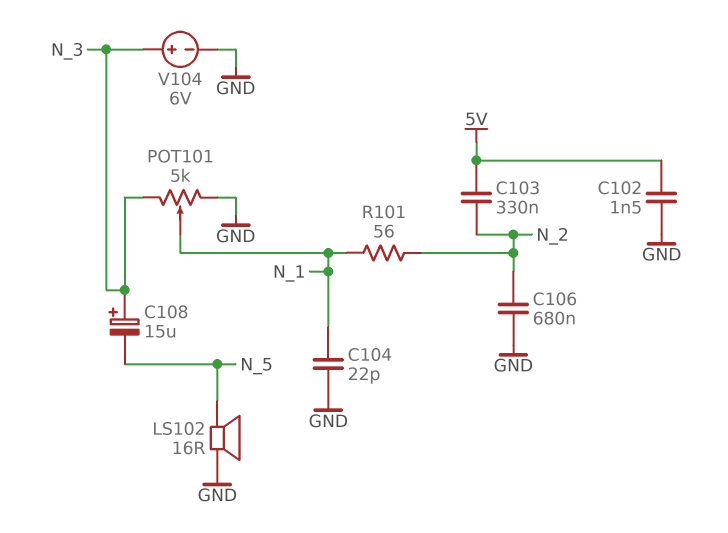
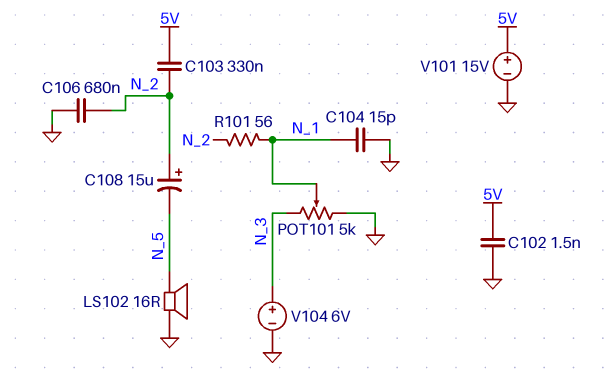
C104: 22pF (GND, N_1) -> 15pF (GND, N_1)
C108: 15uF (plus N_3, minus N_5) -> 15uF (plus N_2, minus N_5)
V101: none -> 15V (plus 5V, minus GND)

